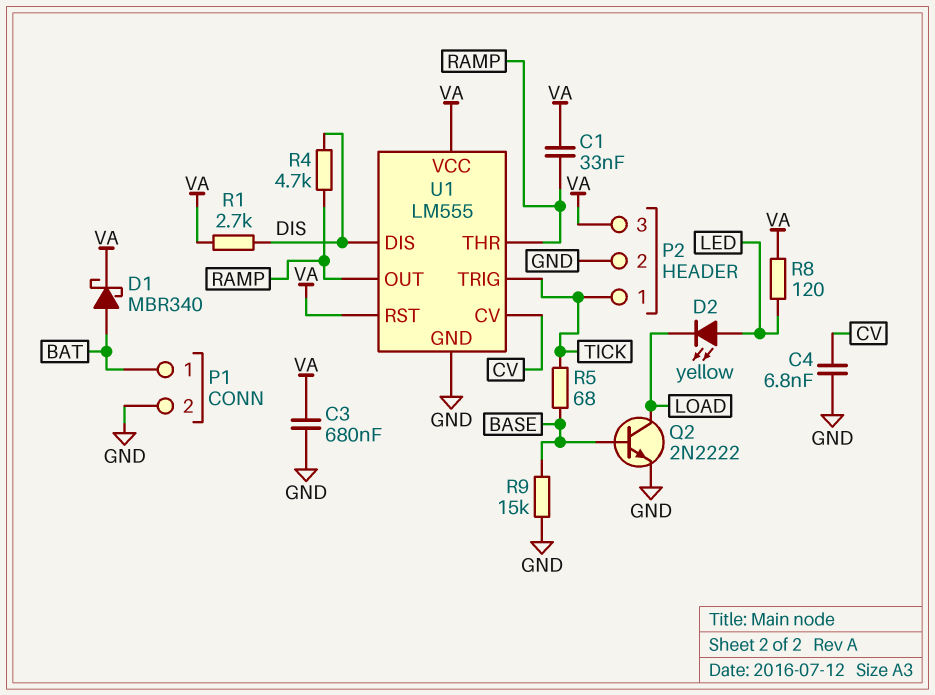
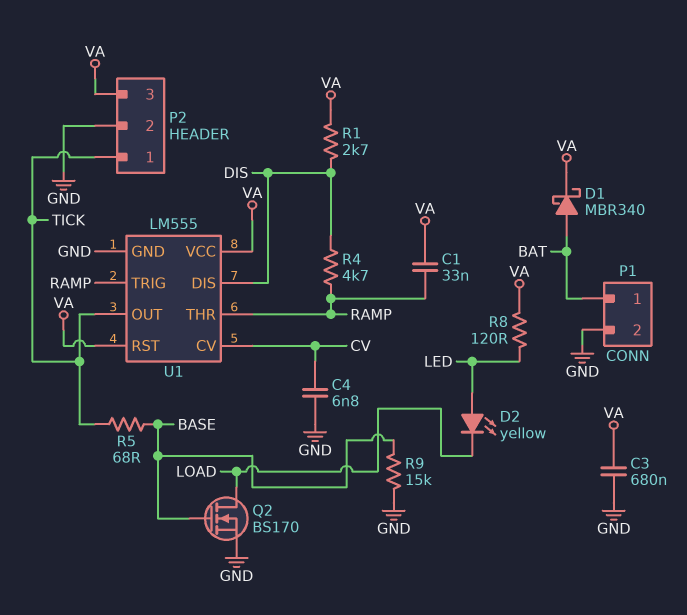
Q2: NPN 2N2222 (B BASE, C LOAD, E GND) -> NMOS BS170 (G BASE, D LOAD, S GND)
U1 pin OUT: RAMP -> TICK
U1 pin TRIG: TICK -> RAMP

